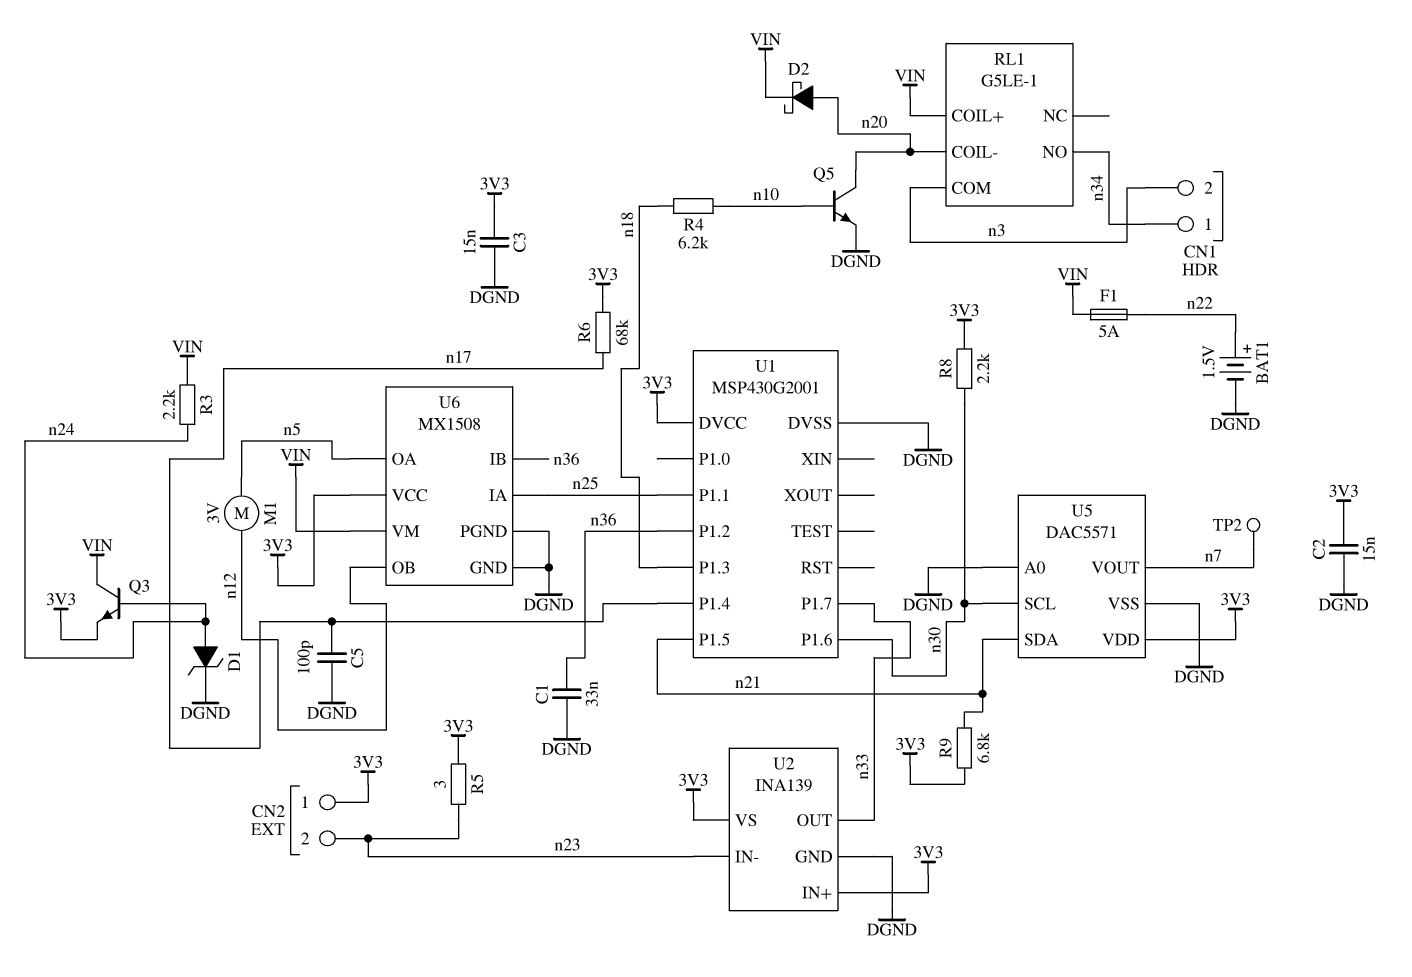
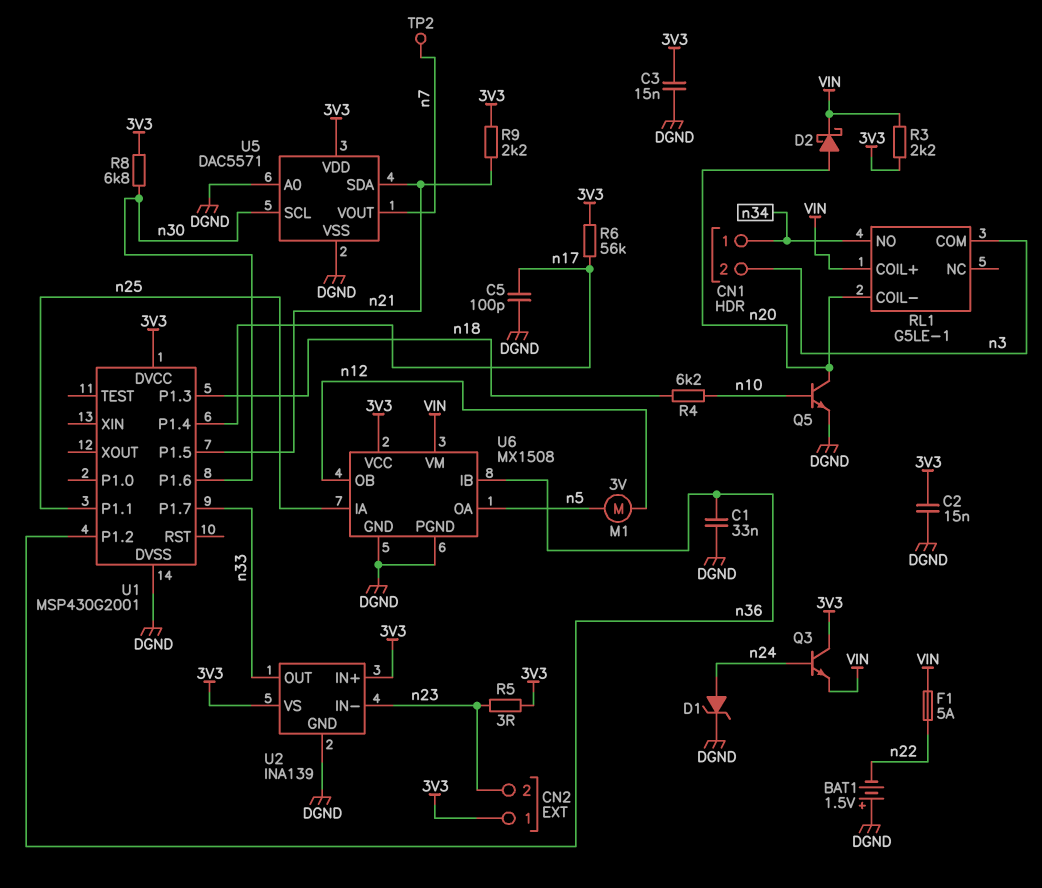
BAT1: 1.5V (plus n22, minus DGND) -> 1.5V (plus DGND, minus n22)
Q3: NPN (B n24, C VIN, E 3V3) -> NPN (B n24, C 3V3, E VIN)
R3: 2.2k (VIN, n24) -> 2.2k (3V3, VIN)
R6: 68k (3V3, n17) -> 56k (3V3, n17)
R8: 2.2k (3V3, n30) -> 6.8k (3V3, n30)
R9: 6.8k (3V3, n21) -> 2.2k (3V3, n21)

